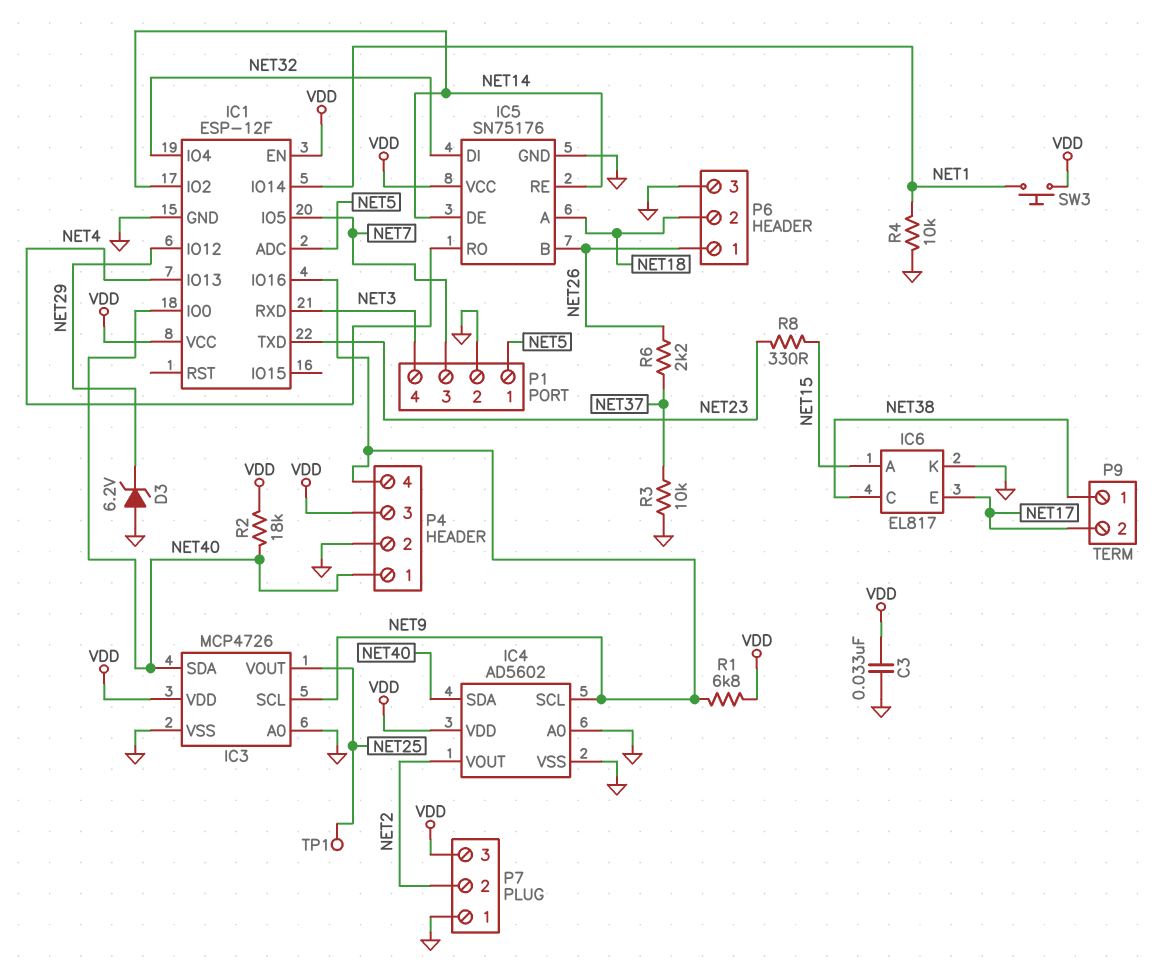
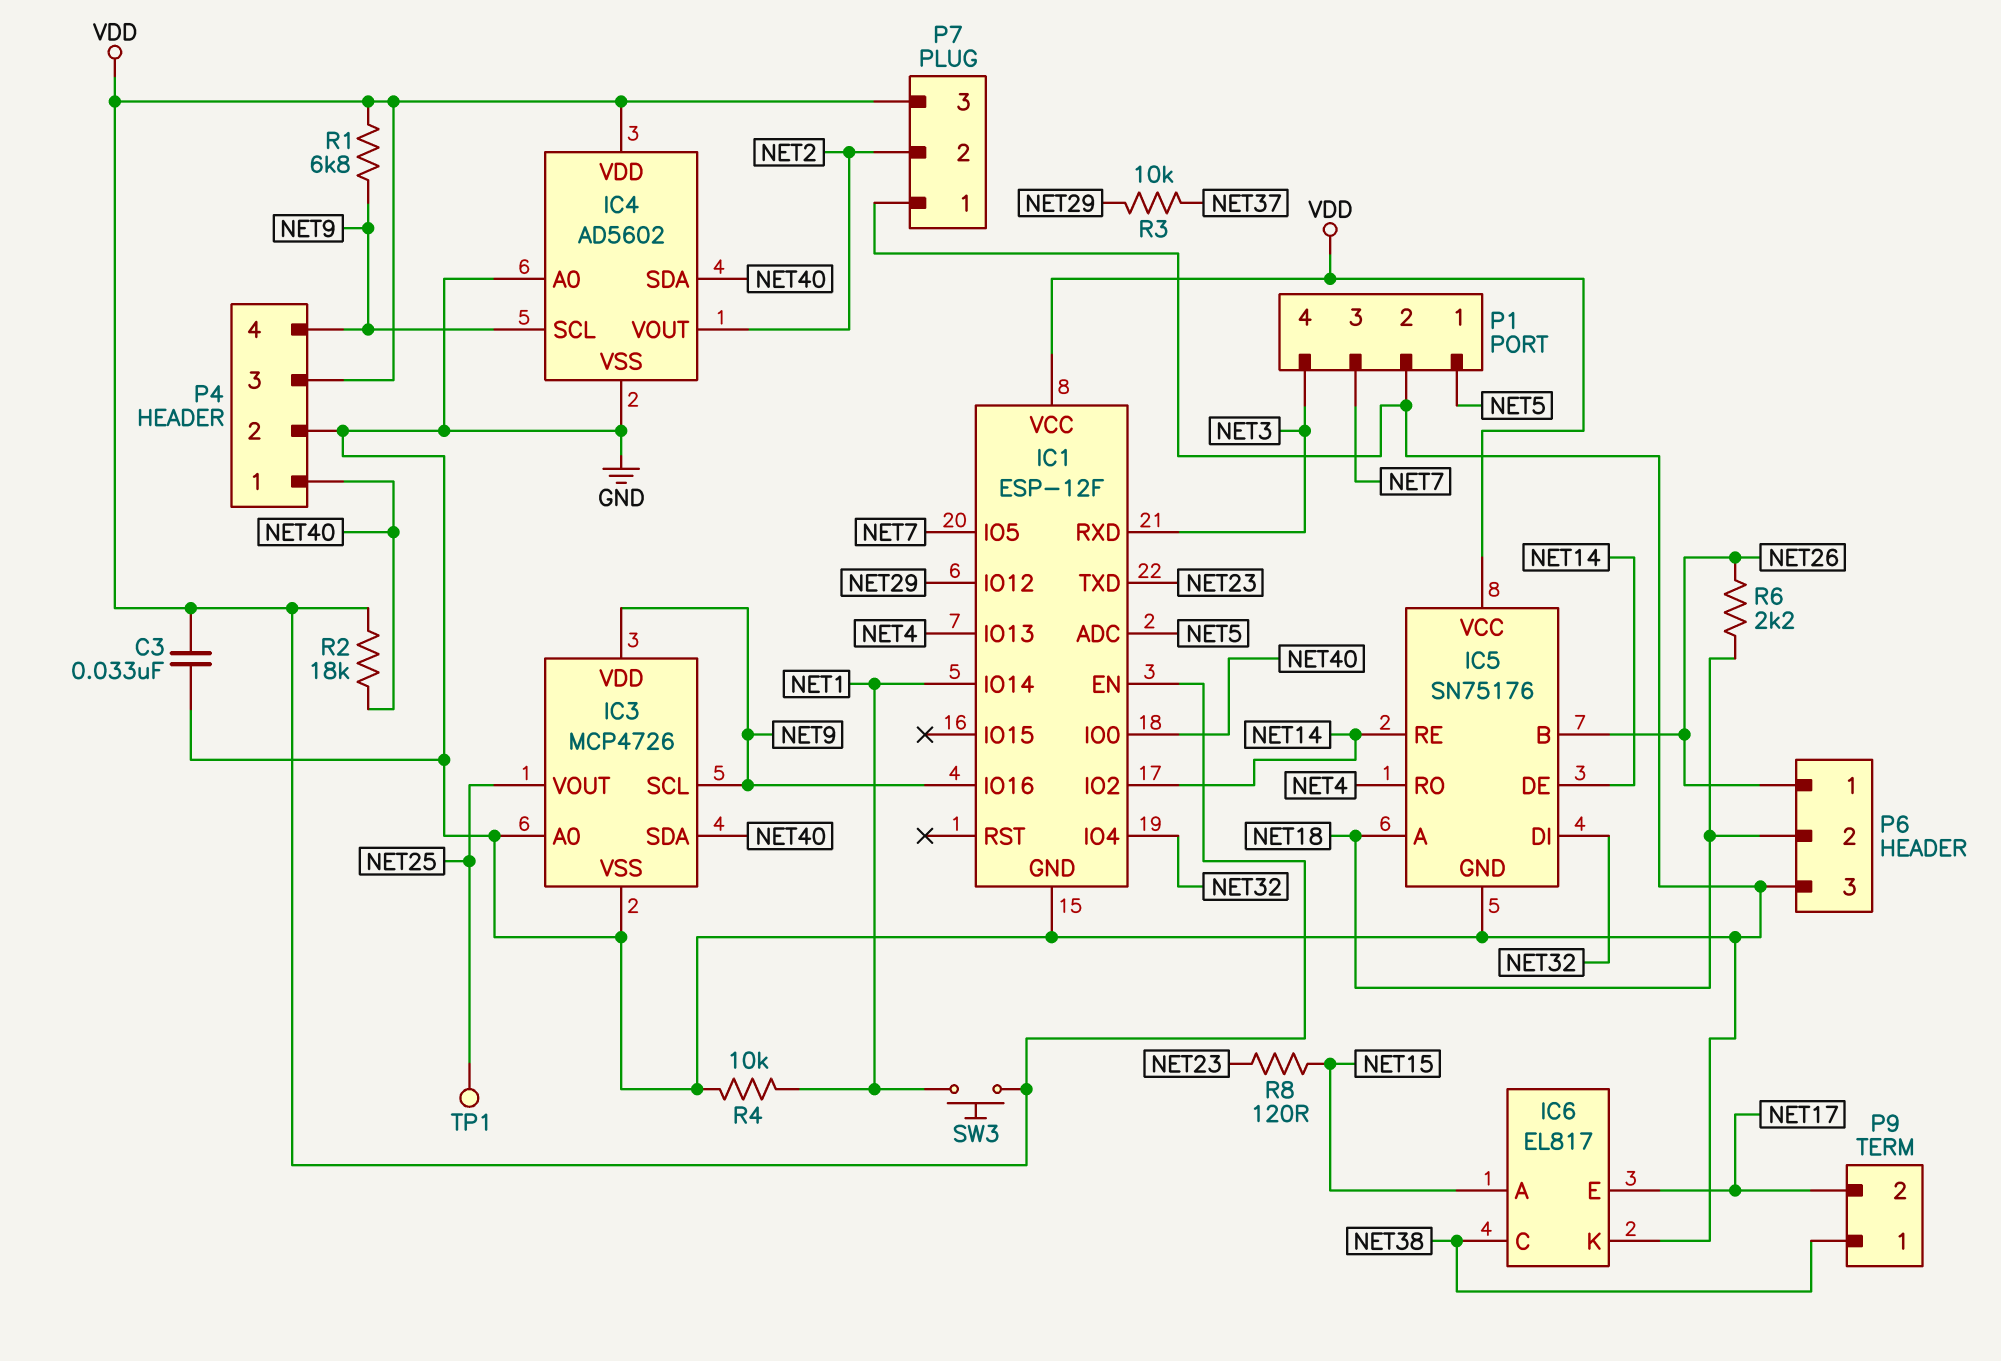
D3: zener 6.2V (A GND, K NET29) -> none
IC3 pin VDD: VDD -> NET9
R3: 10k (GND, NET37) -> 10k (NET29, NET37)
R6: 2.2k (NET26, NET37) -> 2.2k (NET18, NET26)
R8: 330 (NET15, NET23) -> 120 (NET15, NET23)

